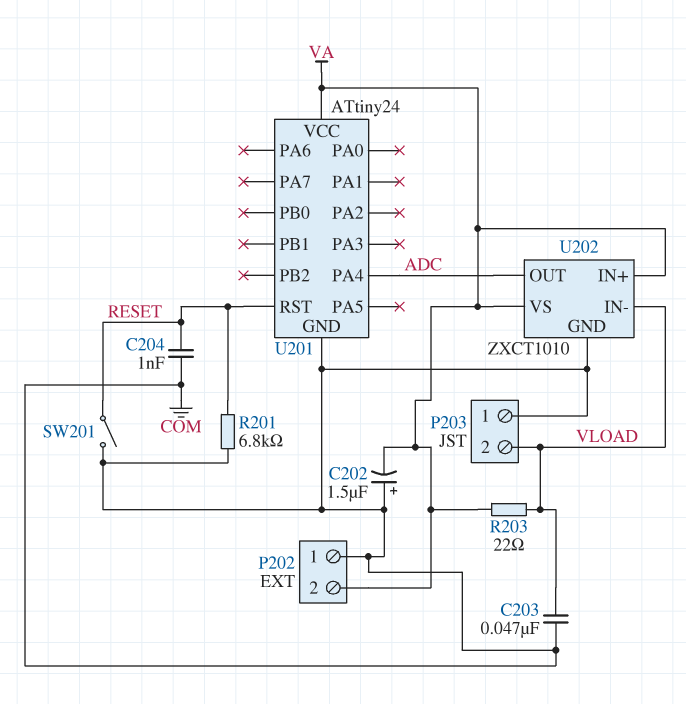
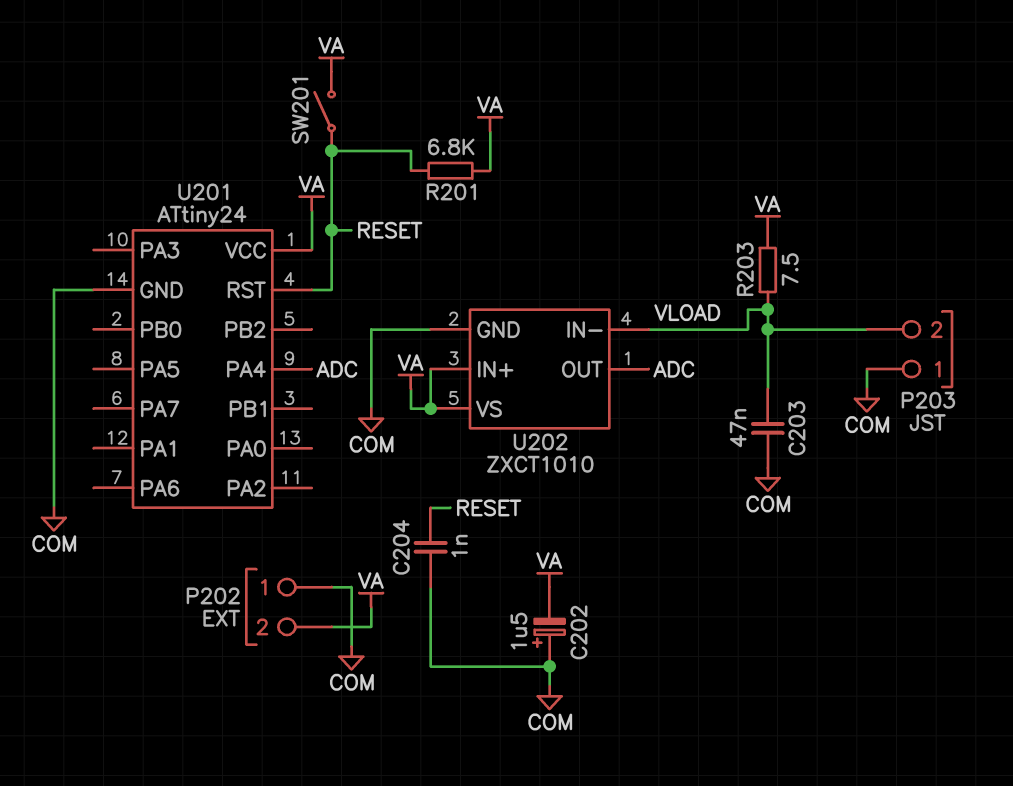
R201: 6.8k (COM, RESET) -> 6.8k (RESET, VA)
R203: 22 (VA, VLOAD) -> 7.5 (VA, VLOAD)
SW201: switch (COM, RESET) -> switch (RESET, VA)

